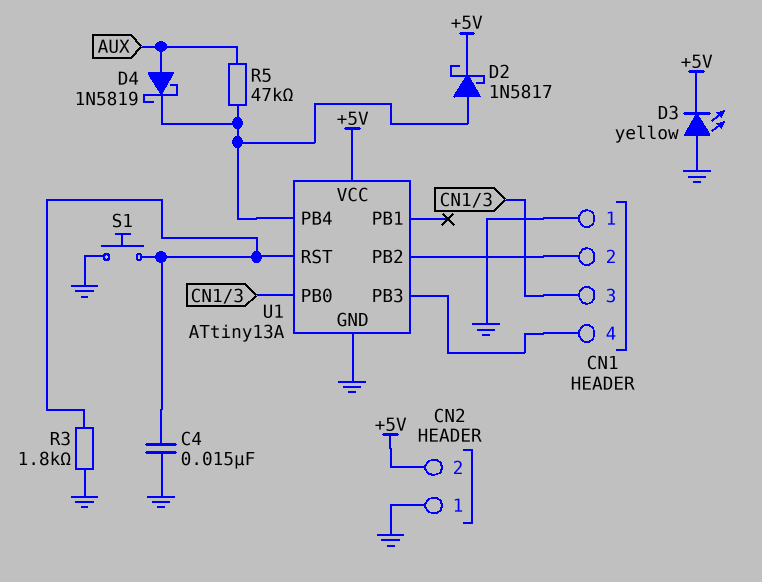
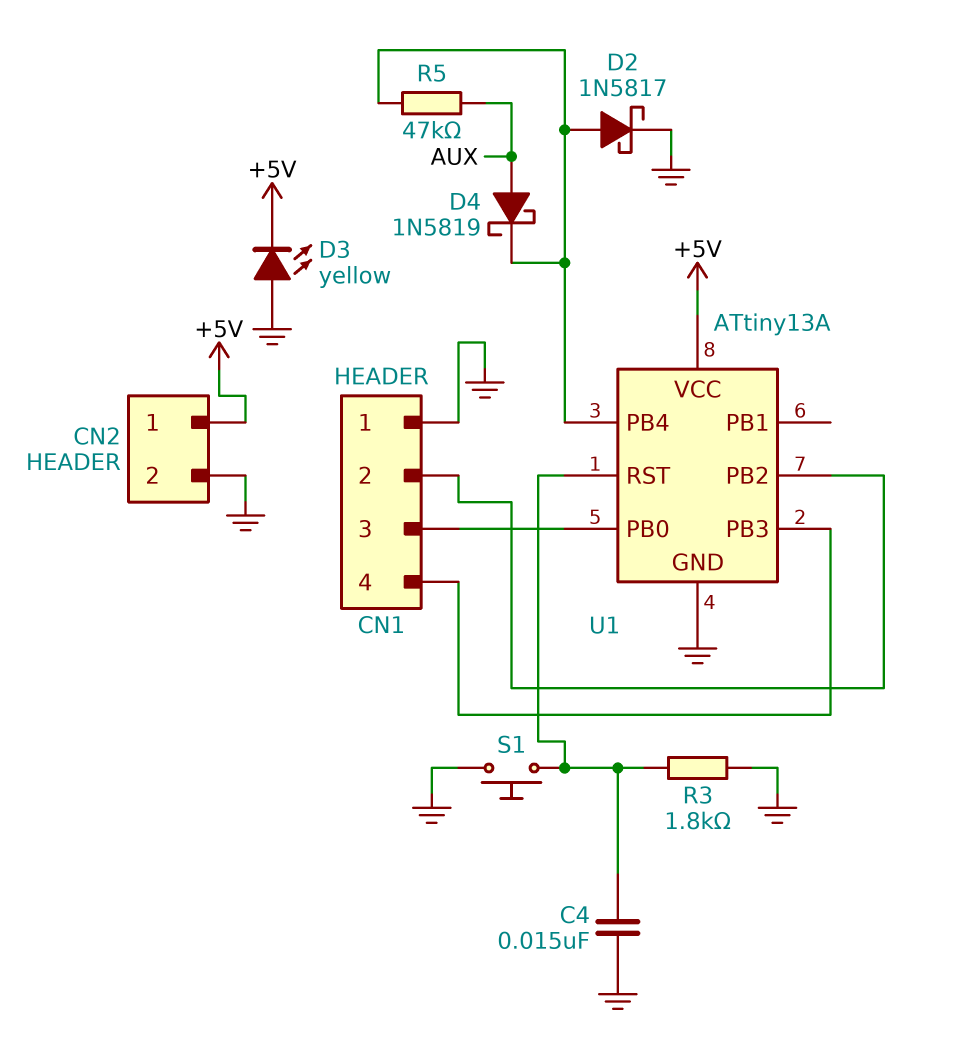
CN2 pin 1: GND -> +5V
CN2 pin 2: +5V -> GND
D2: schottky 1N5817 (A U1/PB4, K +5V) -> schottky 1N5817 (A U1/PB4, K GND)

